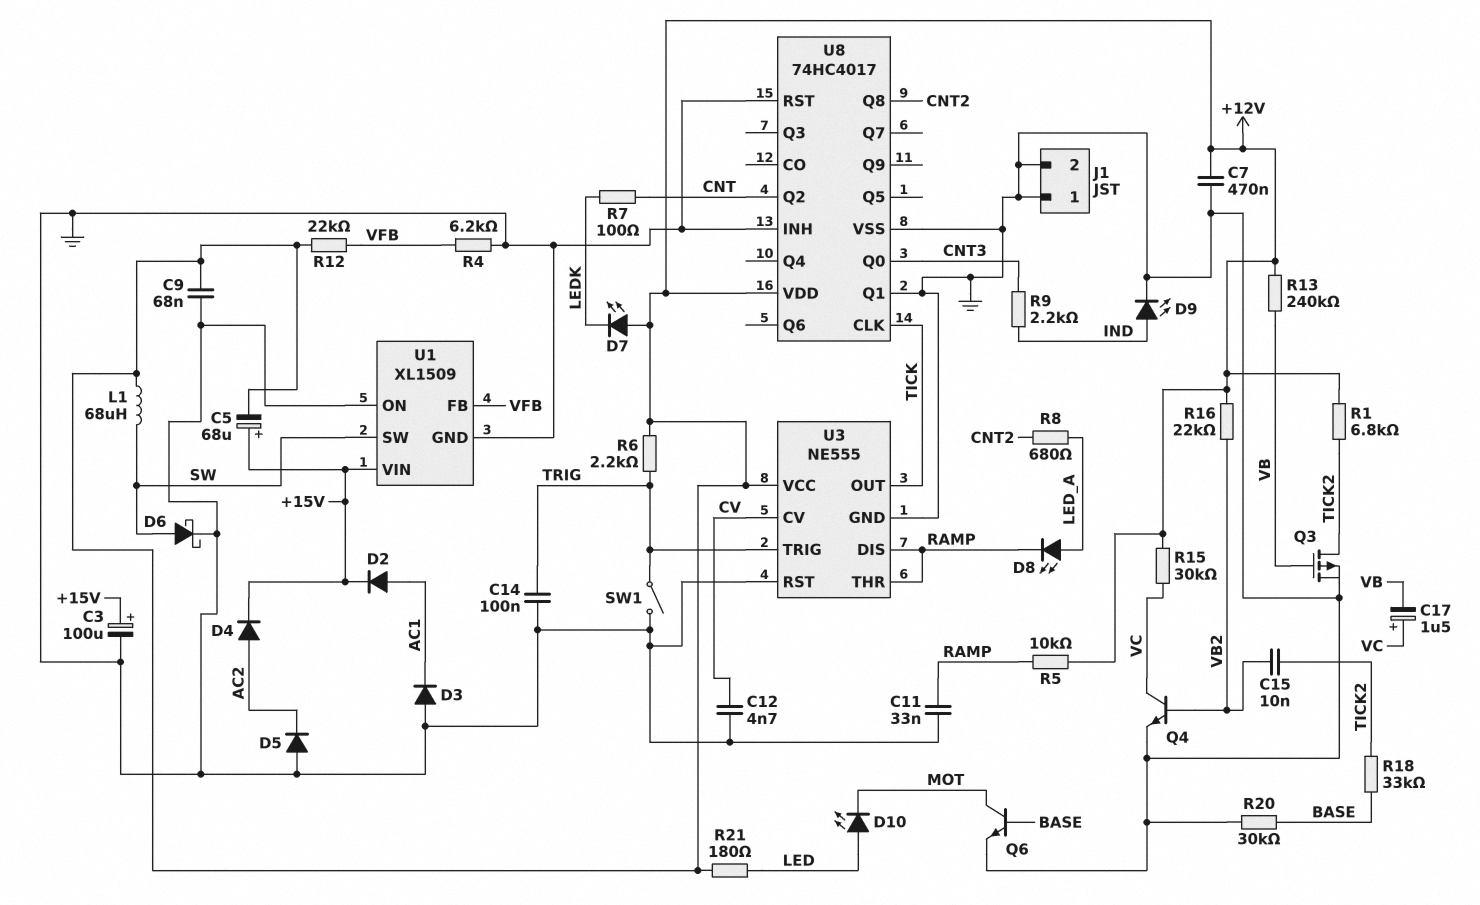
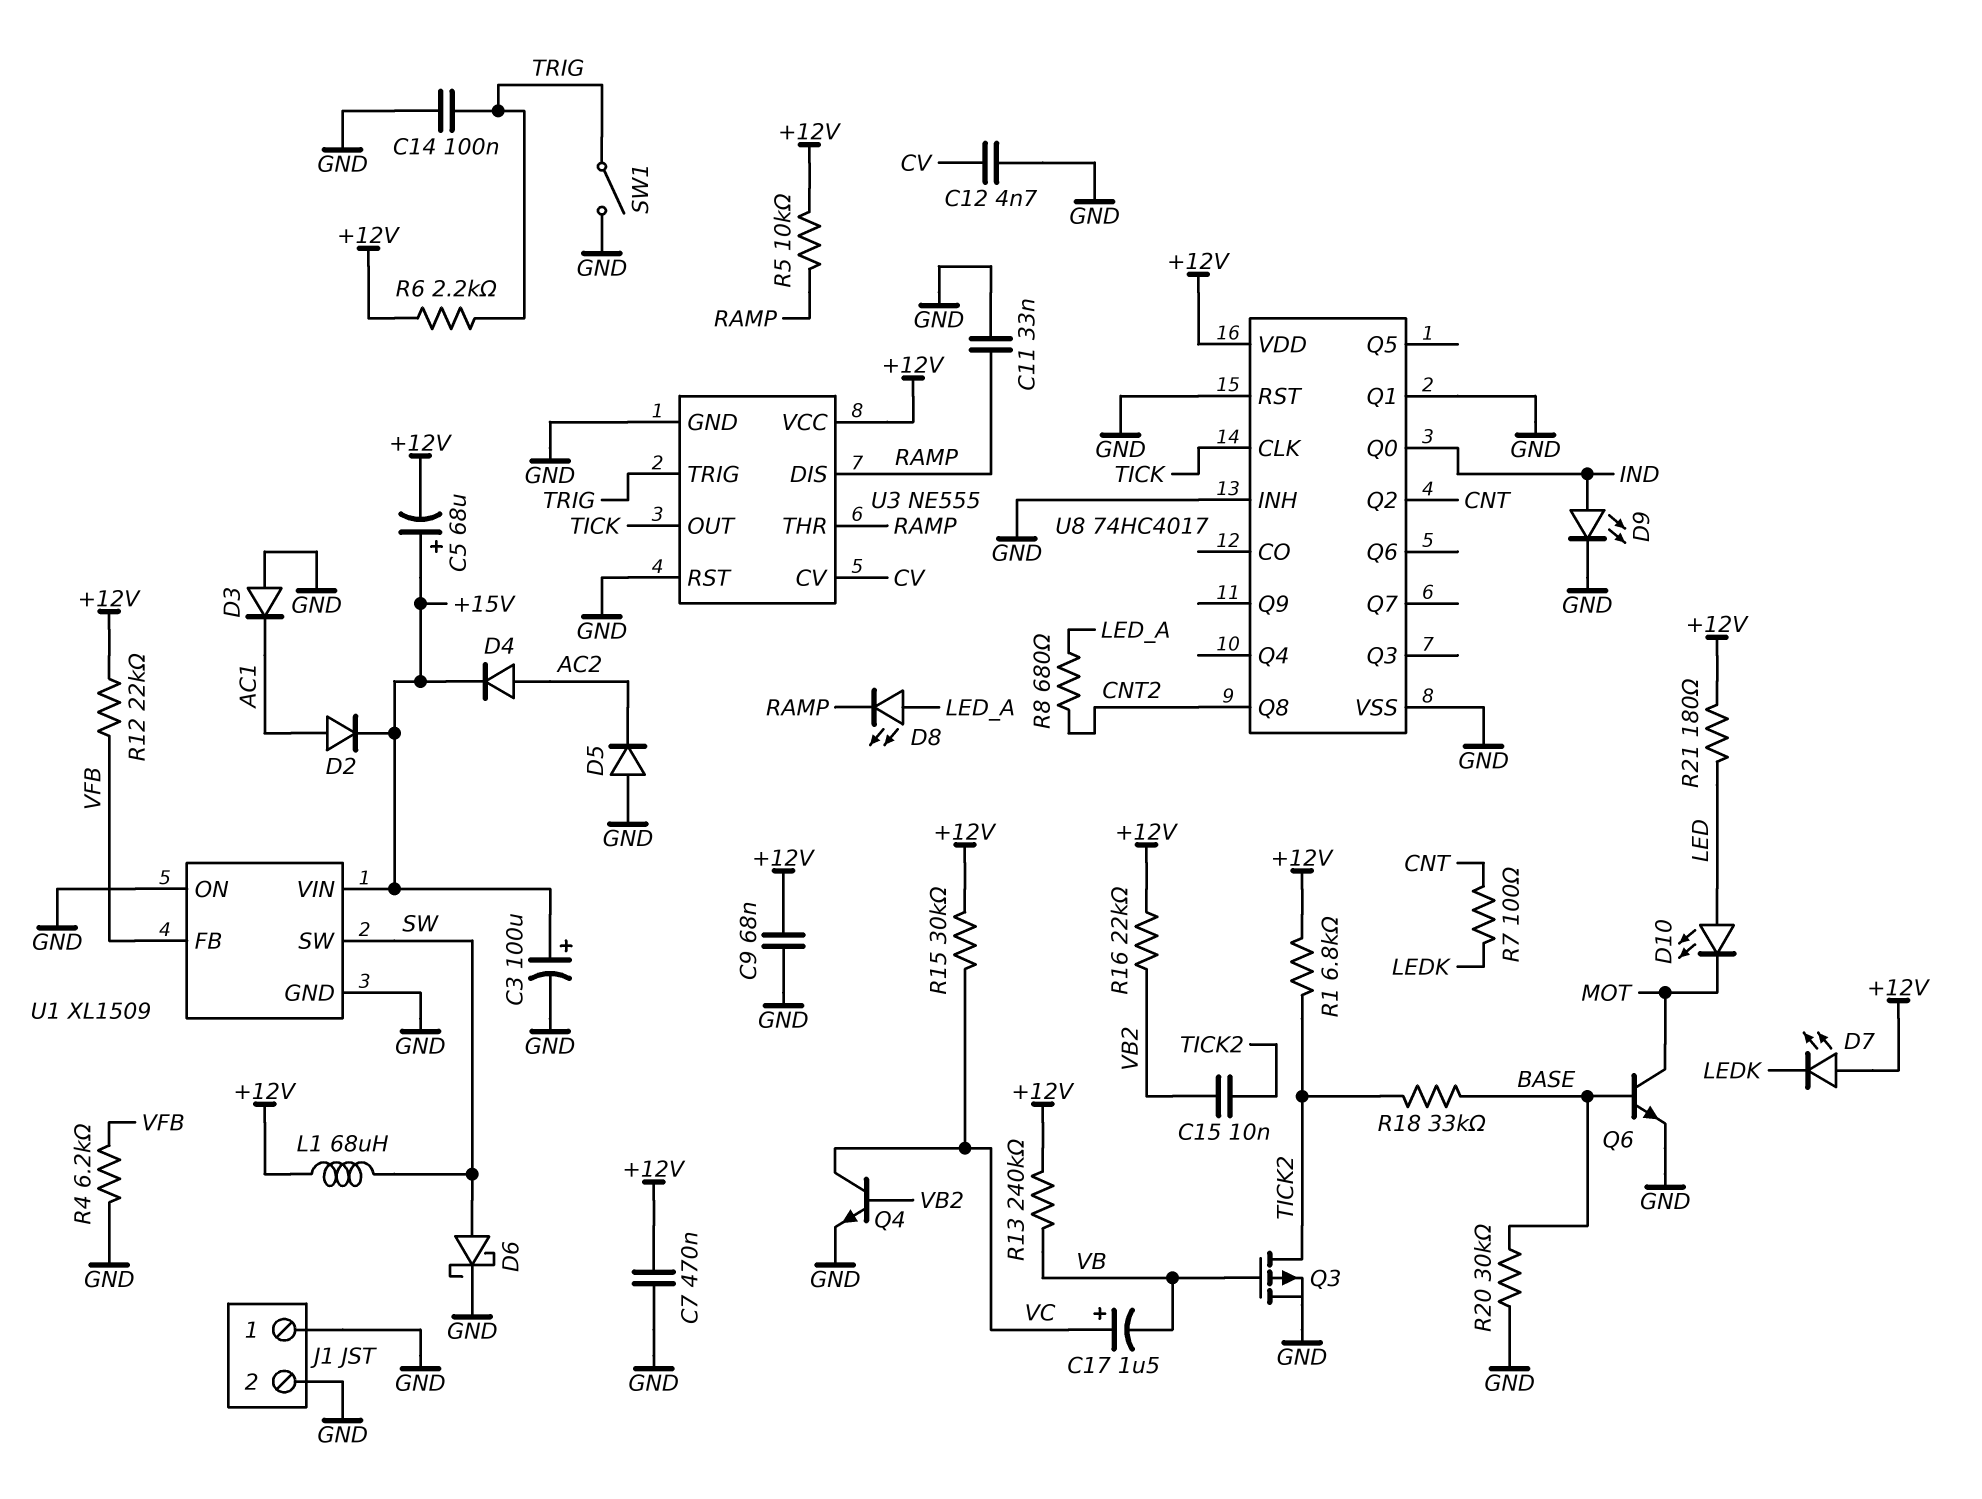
R9: 2.2k (CNT3, IND) -> none
U8 pin Q0: CNT3 -> IND

